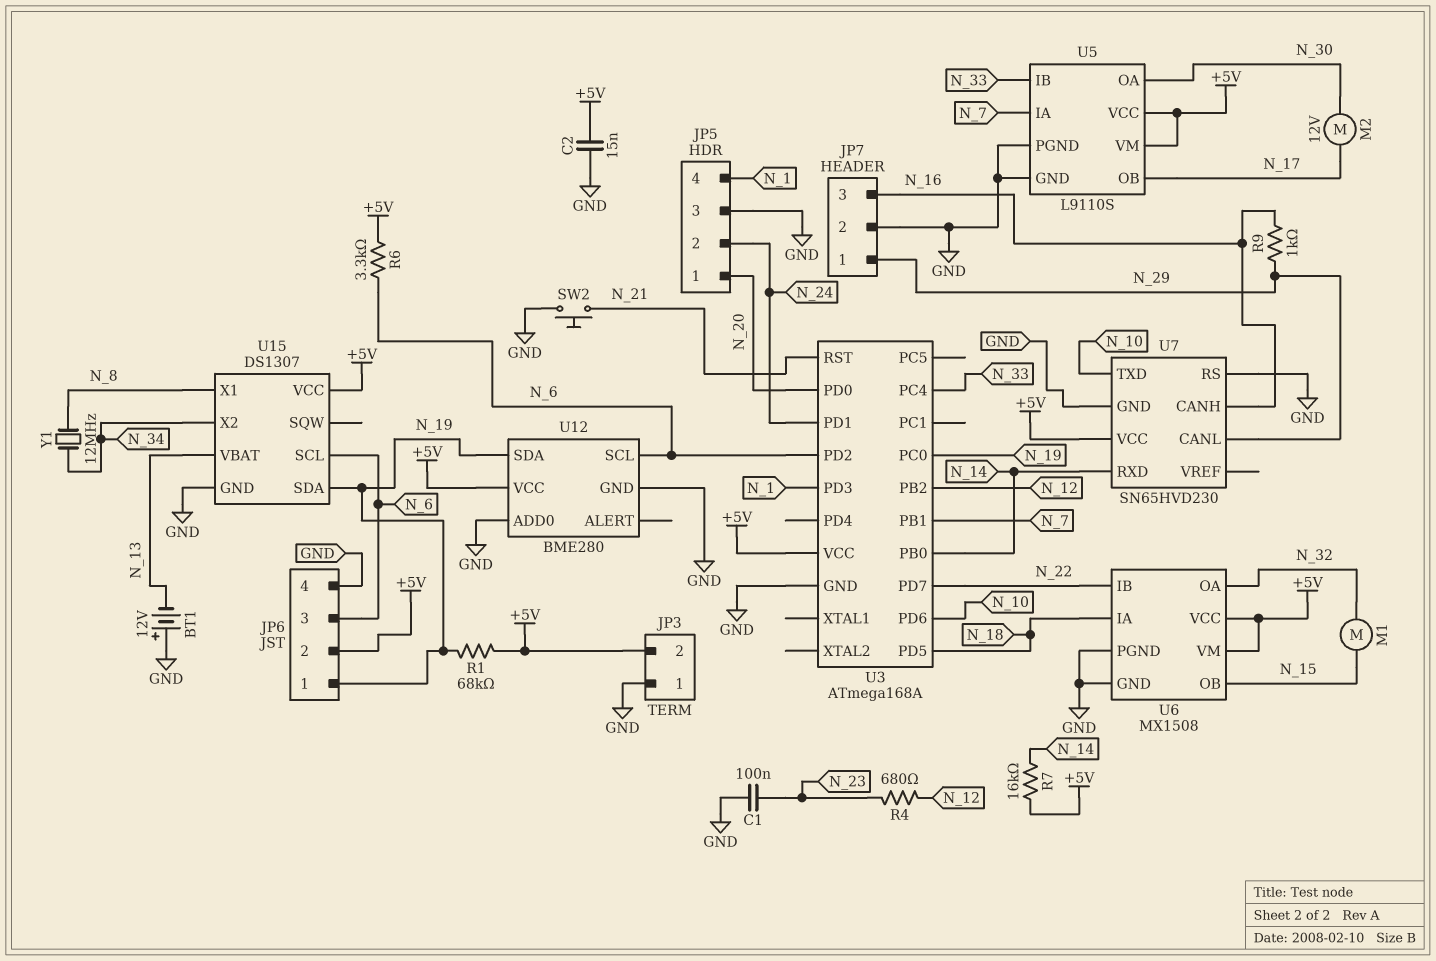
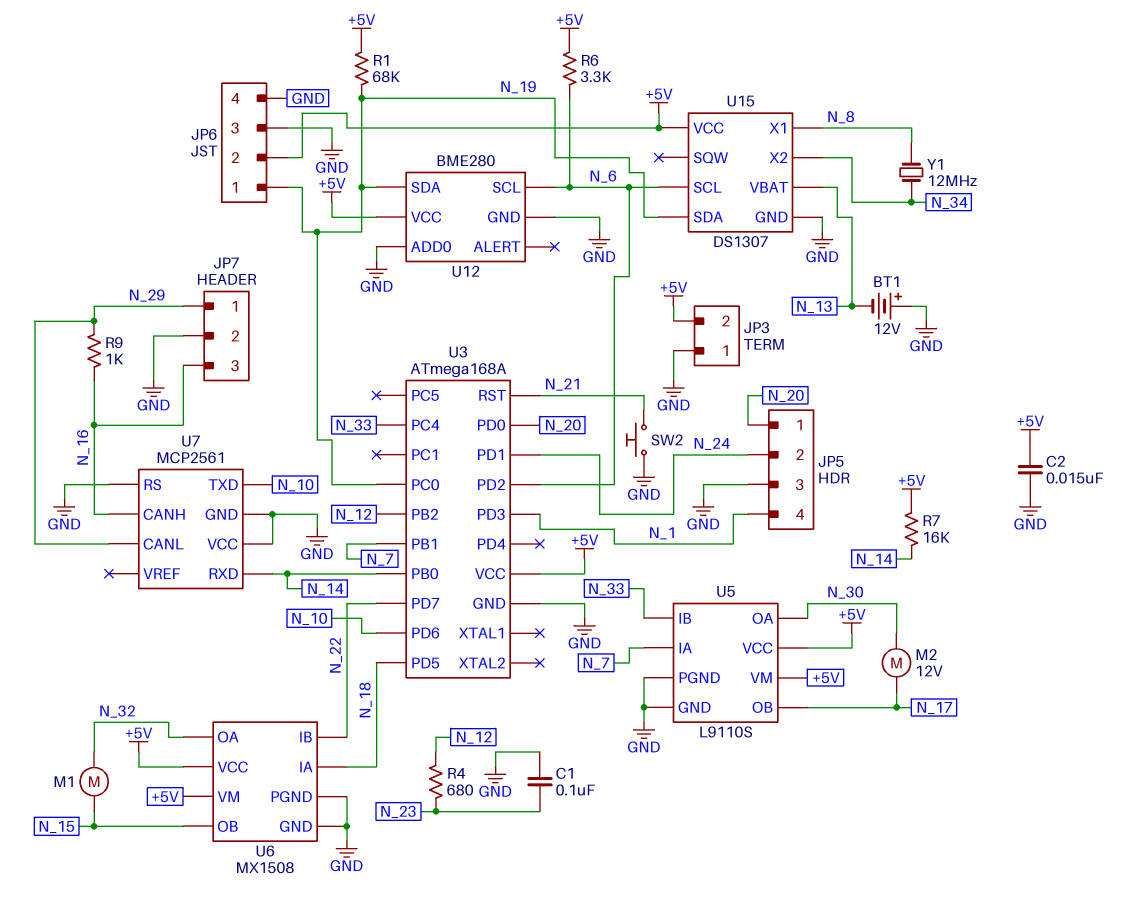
JP6 pin 3: N_6 -> GND
U7: SN65HVD230 -> MCP2561
U7 pin VCC: +5V -> GND

